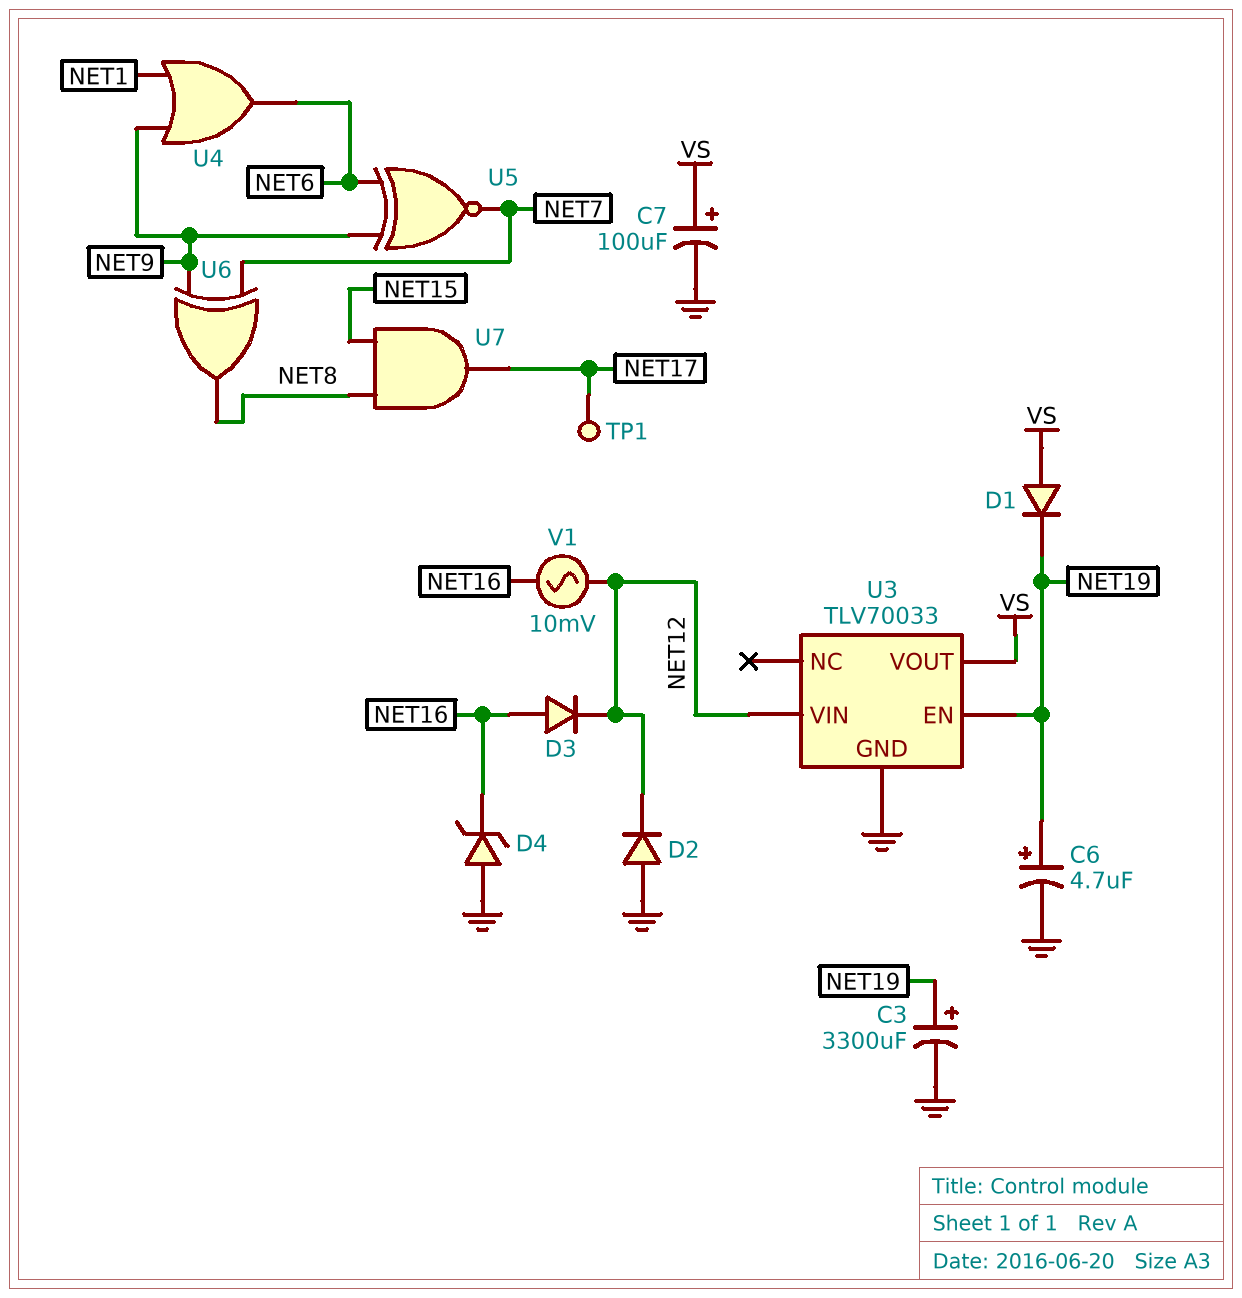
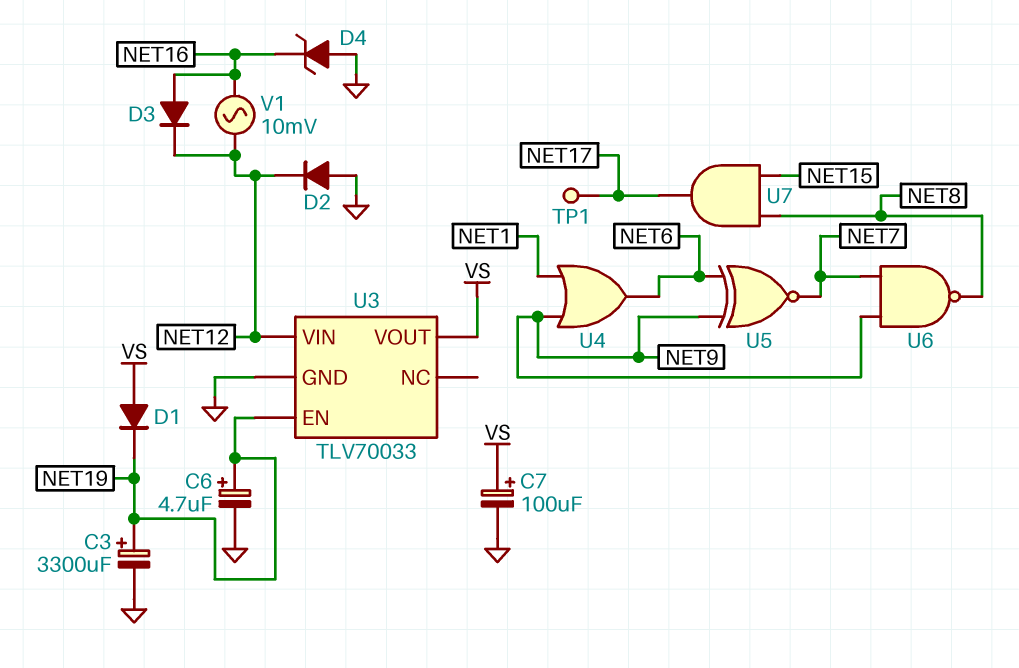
U6: XOR (in NET7, in NET9, out NET8) -> NAND (in NET7, in NET9, out NET8)

